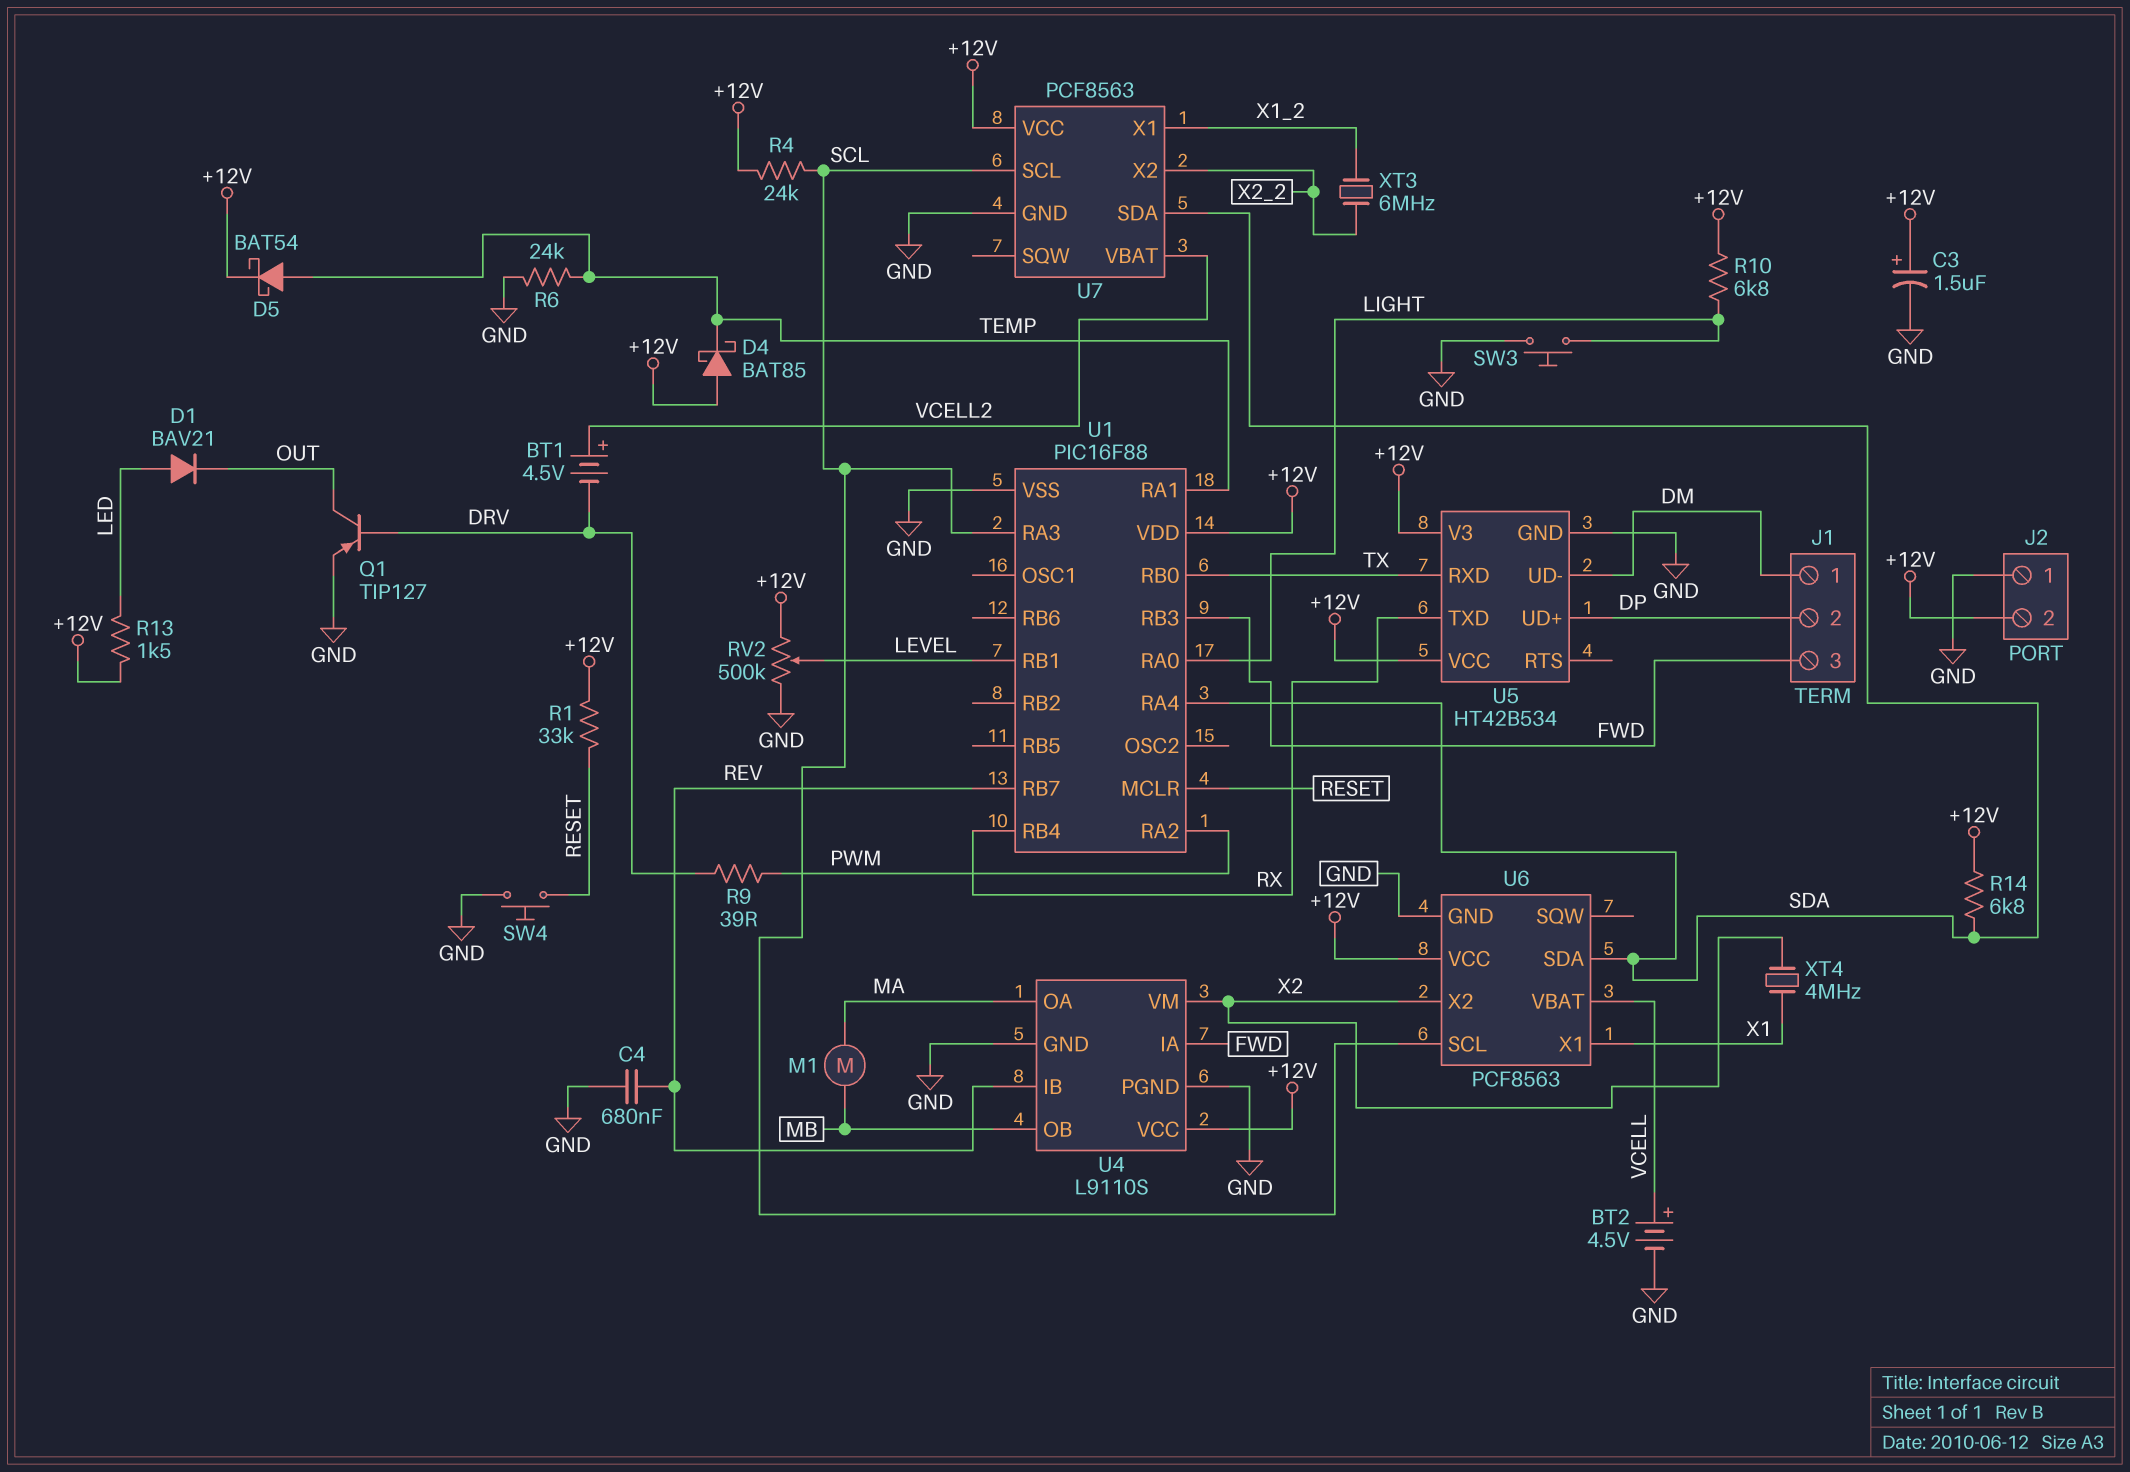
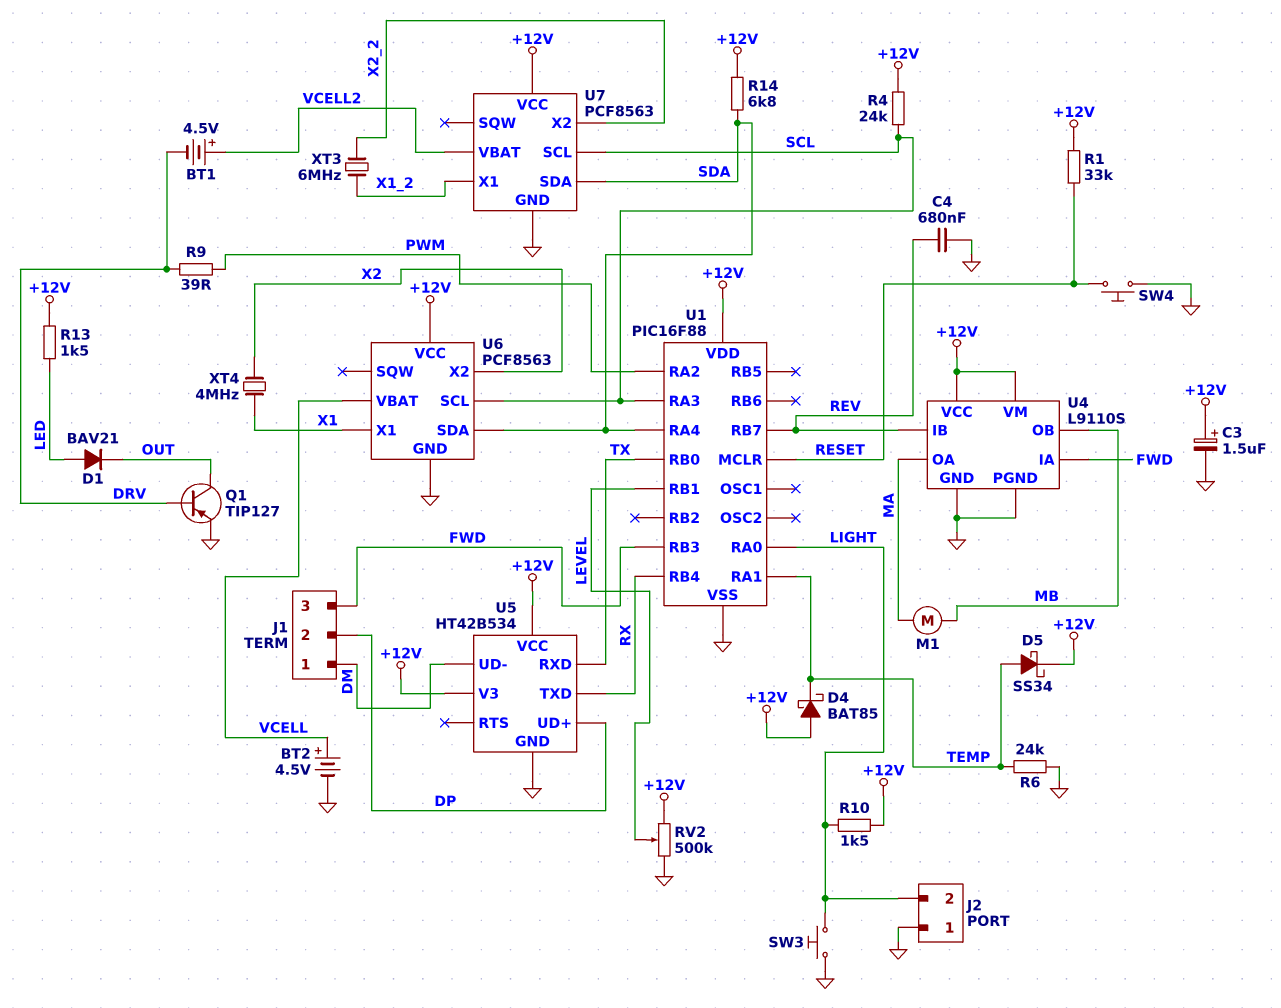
D5: schottky BAT54 (A TEMP, K +12V) -> schottky SS34 (A TEMP, K +12V)
J2 pin 2: +12V -> LIGHT
R10: 6.8k (+12V, LIGHT) -> 1.5k (+12V, LIGHT)
U4 pin VM: X2 -> +12V

